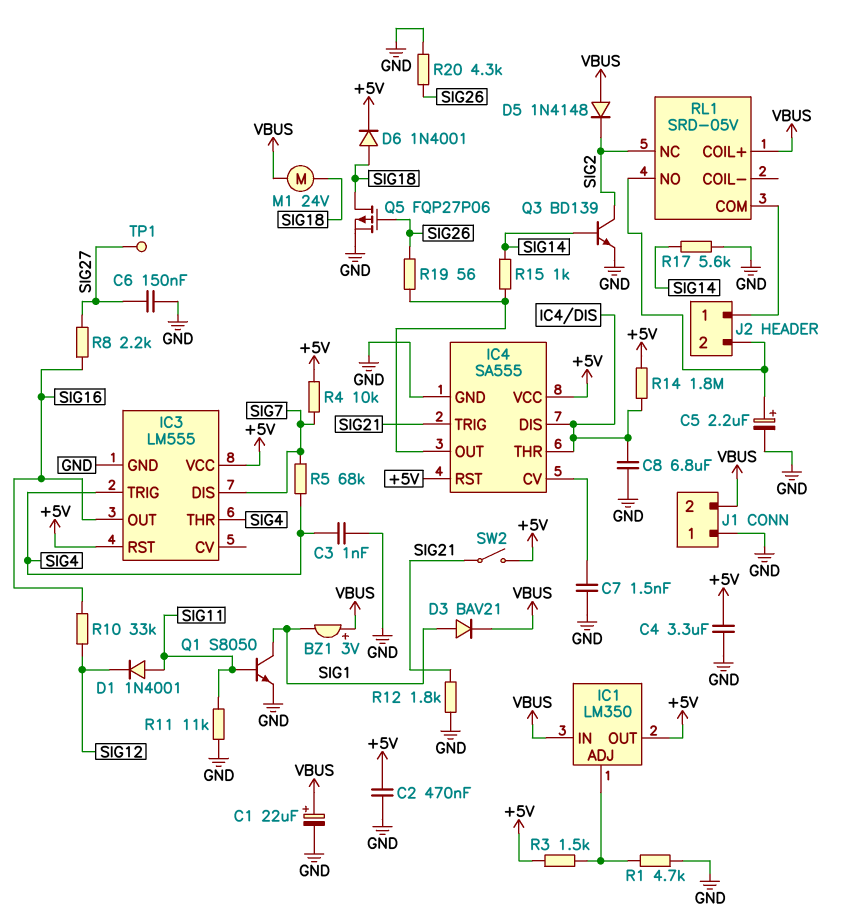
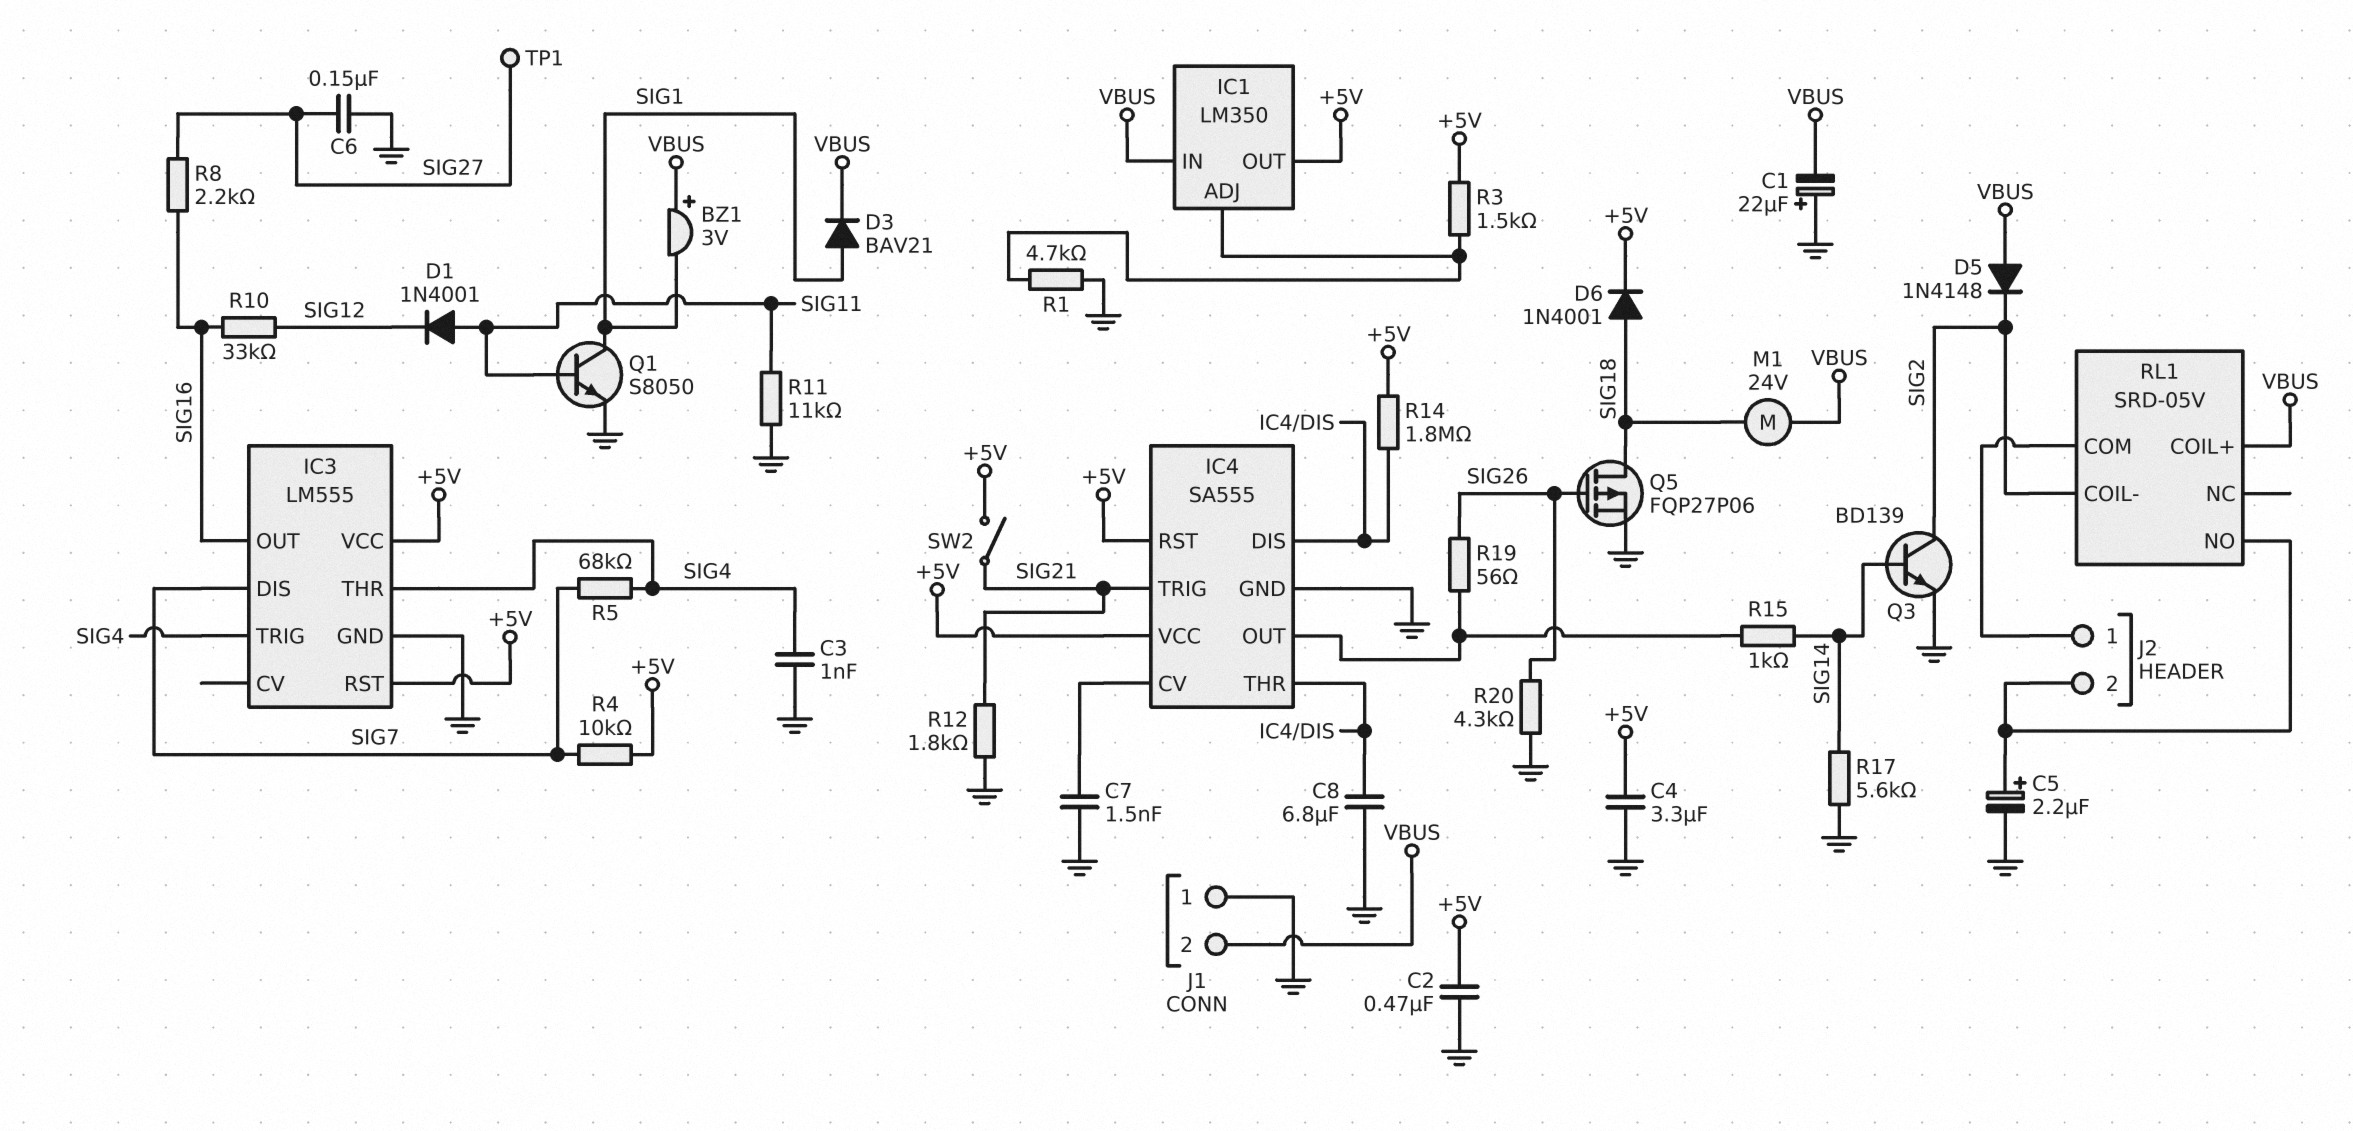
C1: 22uF (plus VBUS, minus GND) -> 22uF (plus GND, minus VBUS)
RL1 pin COIL-: none -> SIG2
RL1 pin NC: SIG2 -> none

